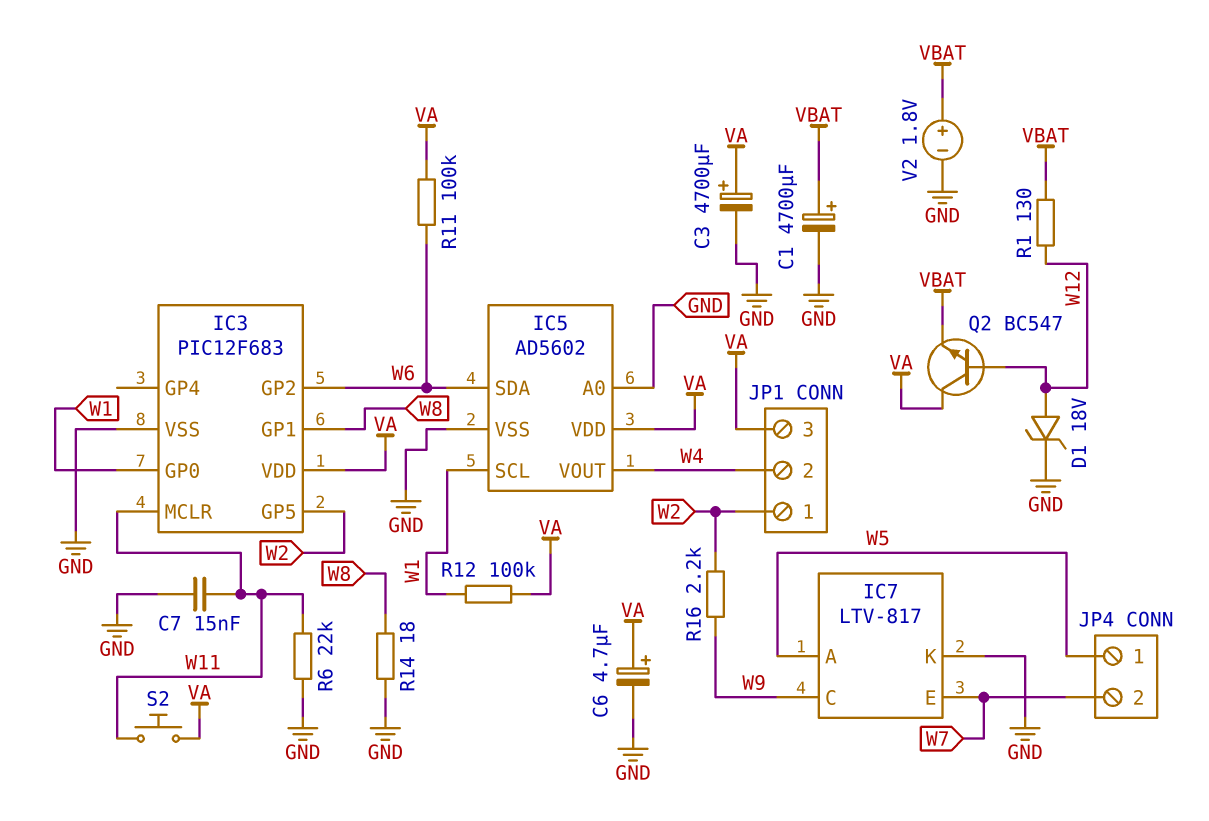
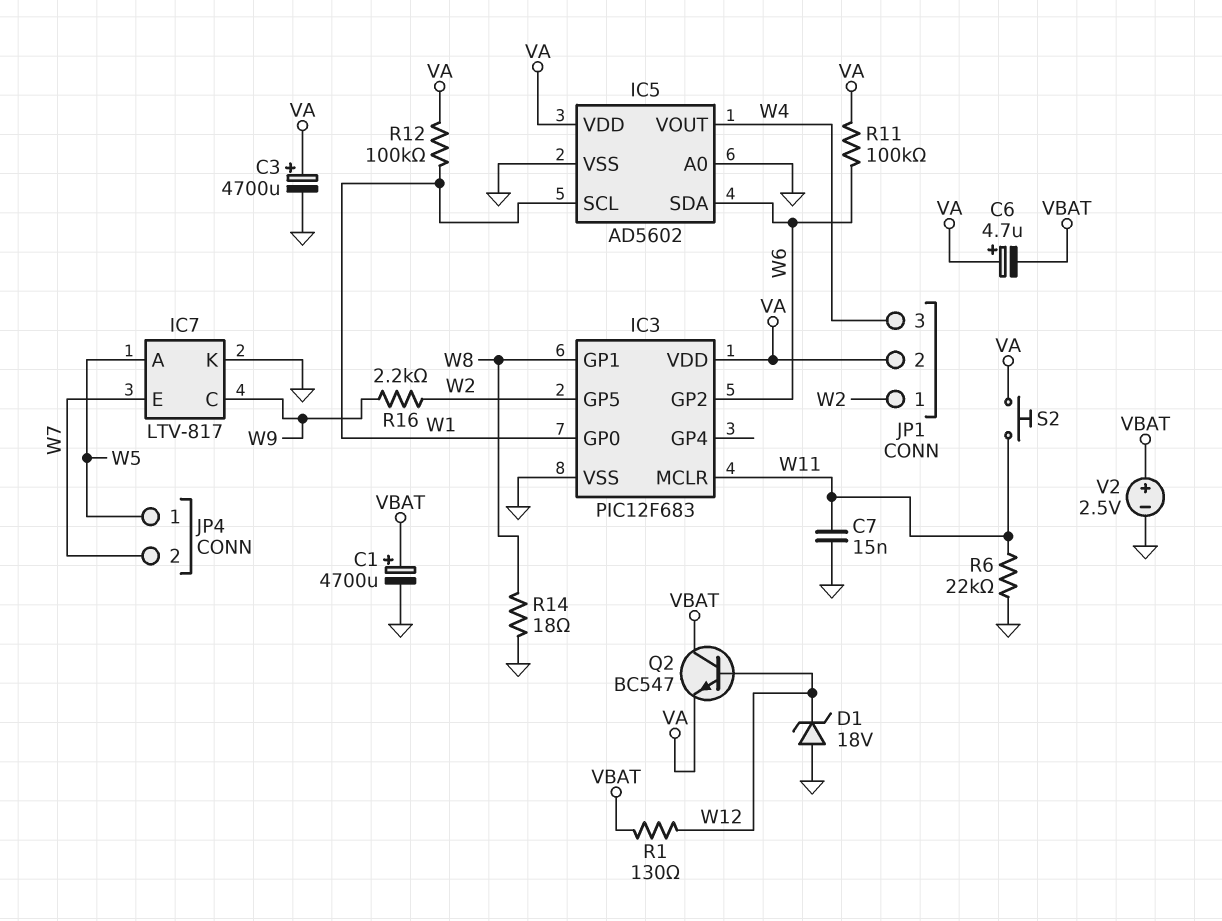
C6: 4.7uF (plus VA, minus GND) -> 4.7uF (plus VA, minus VBAT)
D1: zener 18V (A W12, K GND) -> zener 18V (A GND, K W12)
JP1 pin 2: W4 -> VA
JP1 pin 3: VA -> W4
Q2: NPN BC547 (B W12, C VA, E VBAT) -> NPN BC547 (B W12, C VBAT, E VA)
V2: 1.8V (plus VBAT, minus GND) -> 2.5V (plus VBAT, minus GND)

